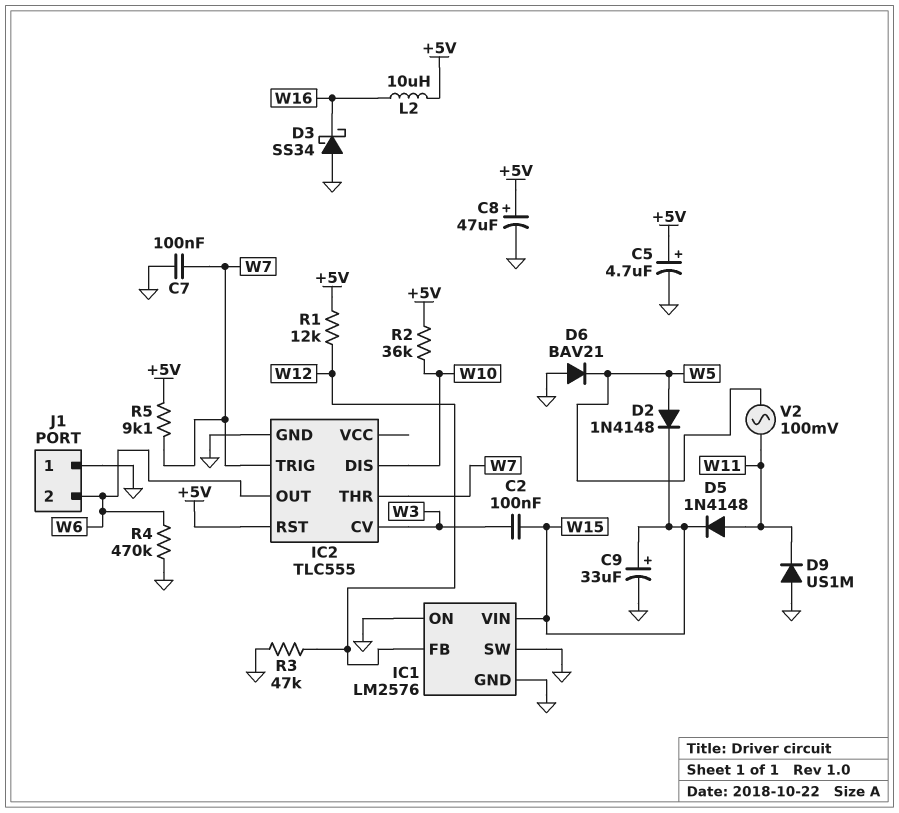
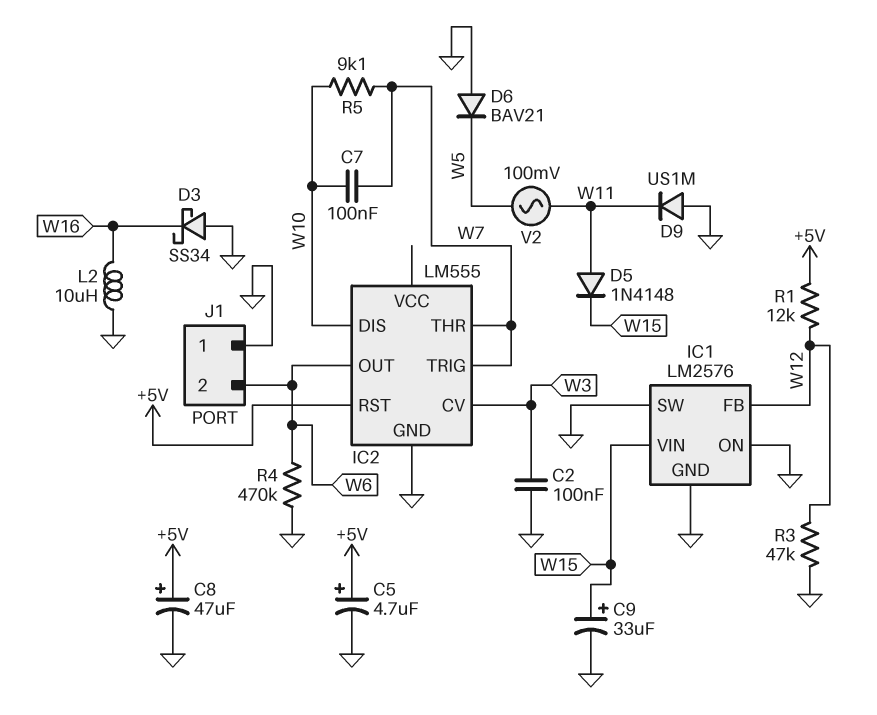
C2: 100nF (W3, W15) -> 100nF (GND, W3)
C7: 100nF (GND, W7) -> 100nF (W7, W10)
D2: diode 1N4148 (A W5, K W15) -> none
IC2: TLC555 -> LM555
L2: 10uH (+5V, W16) -> 10uH (GND, W16)
R2: 36k (+5V, W10) -> none
R5: 9.1k (+5V, W7) -> 9.1k (W7, W10)

